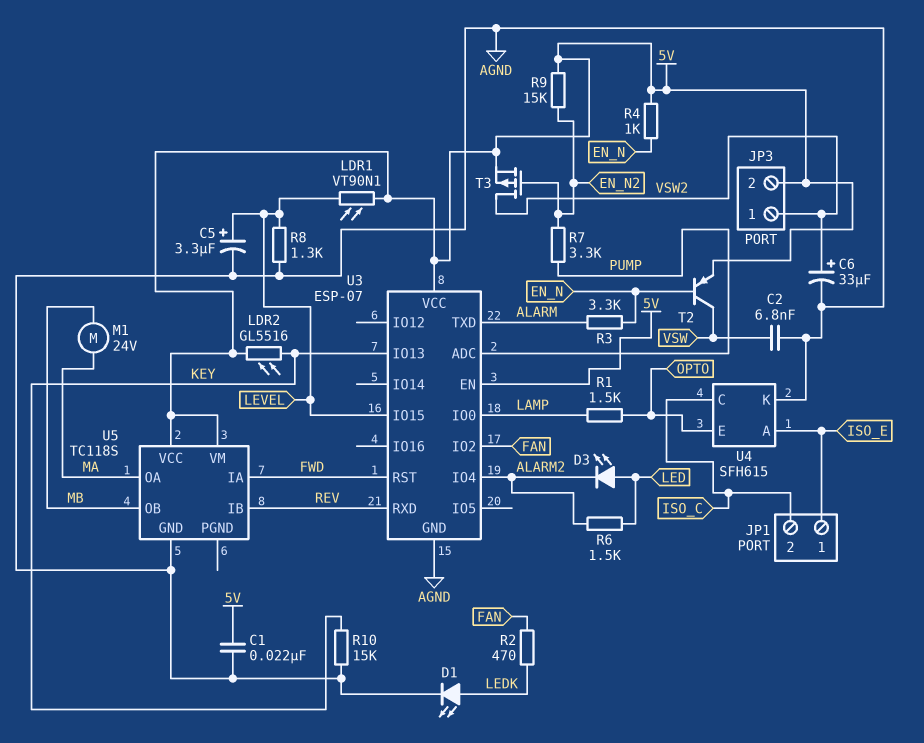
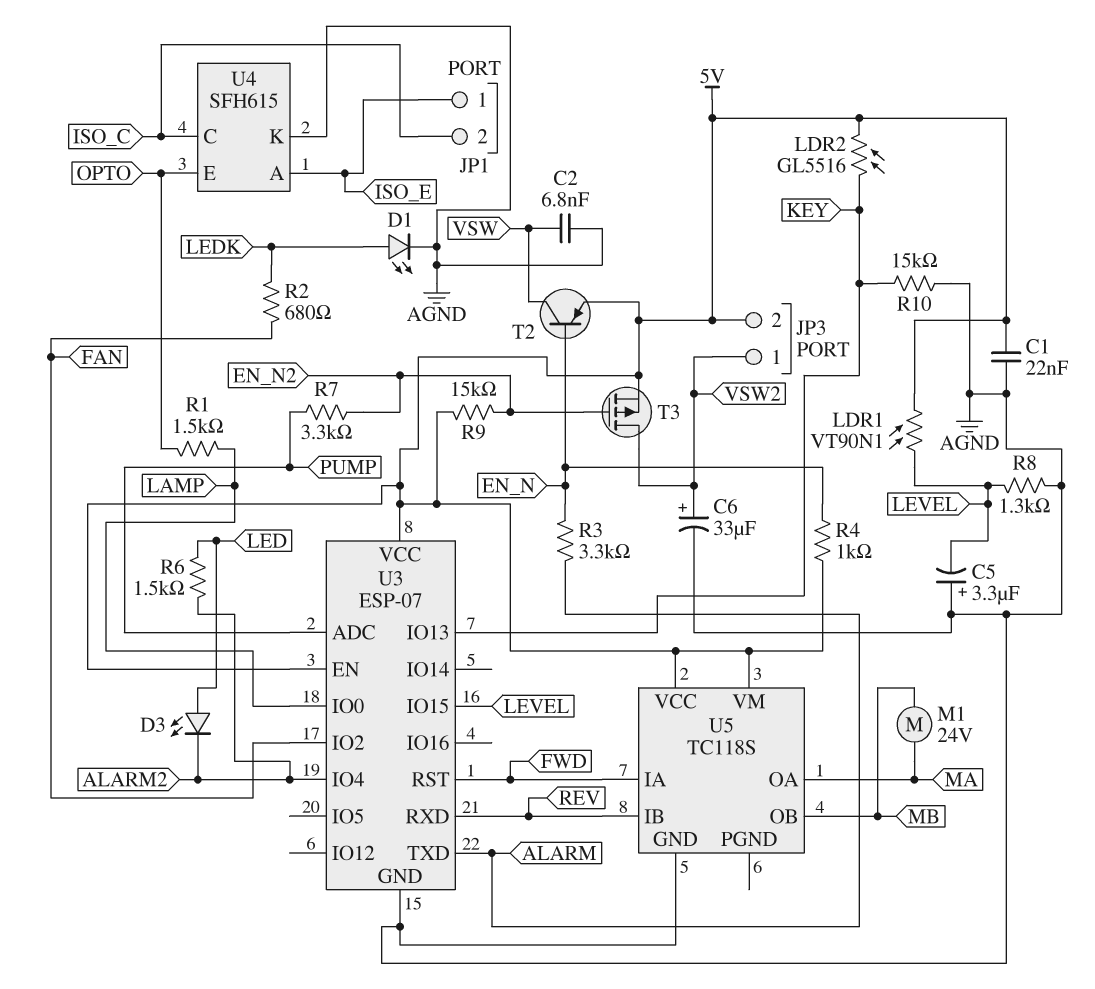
C5: 3.3uF (plus LEVEL, minus AGND) -> 3.3uF (plus AGND, minus LEVEL)
R2: 470 (FAN, LEDK) -> 680 (FAN, LEDK)

